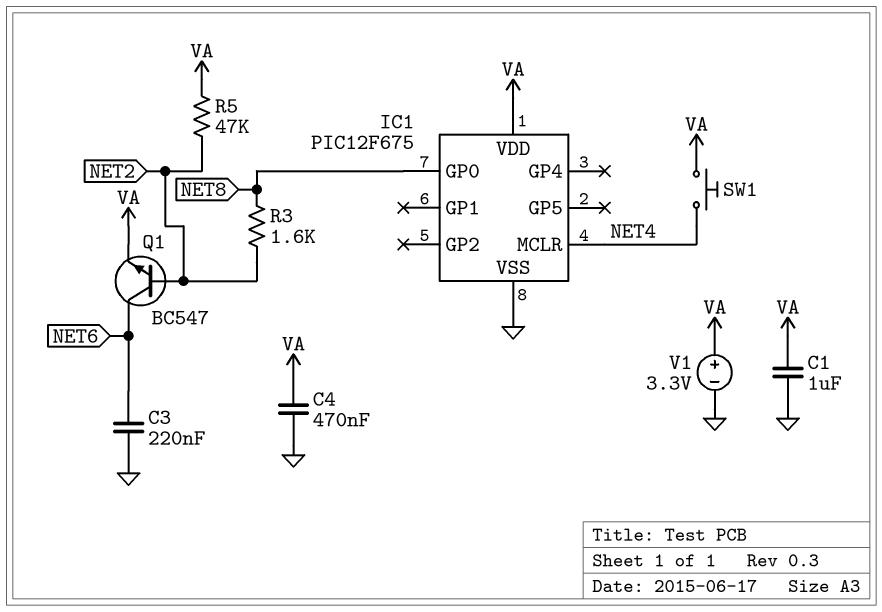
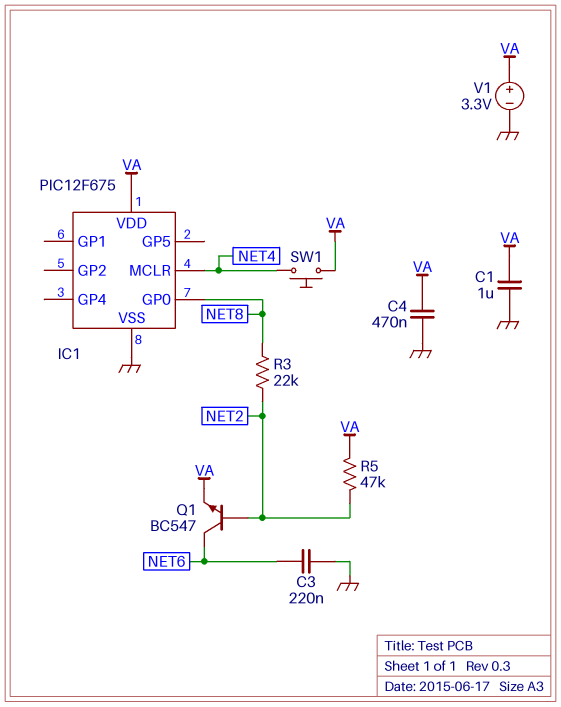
R3: 1.6k (NET2, NET8) -> 22k (NET2, NET8)

